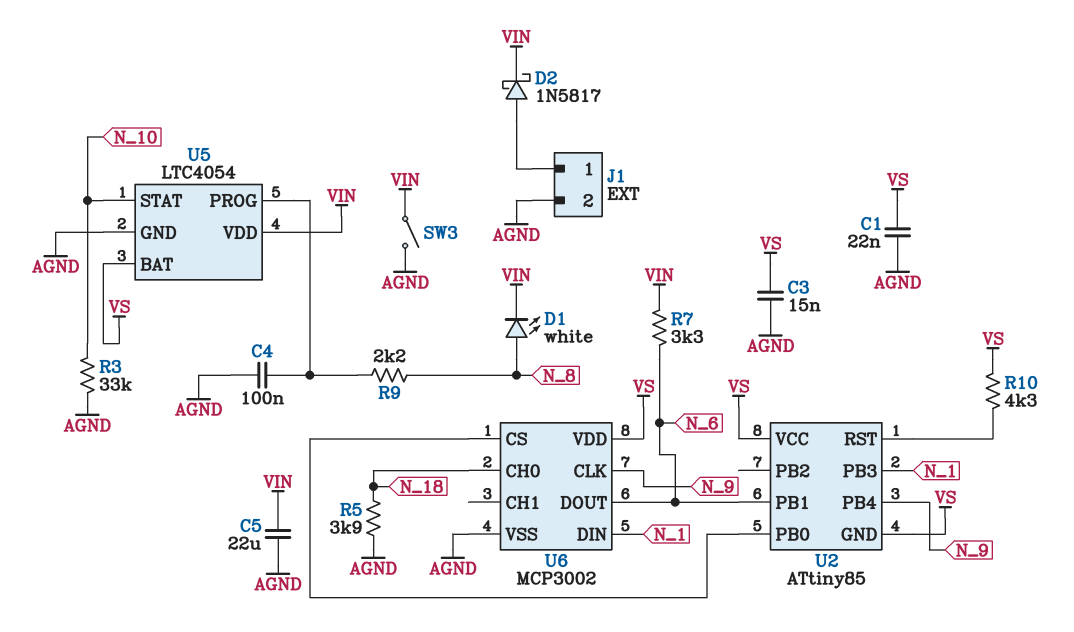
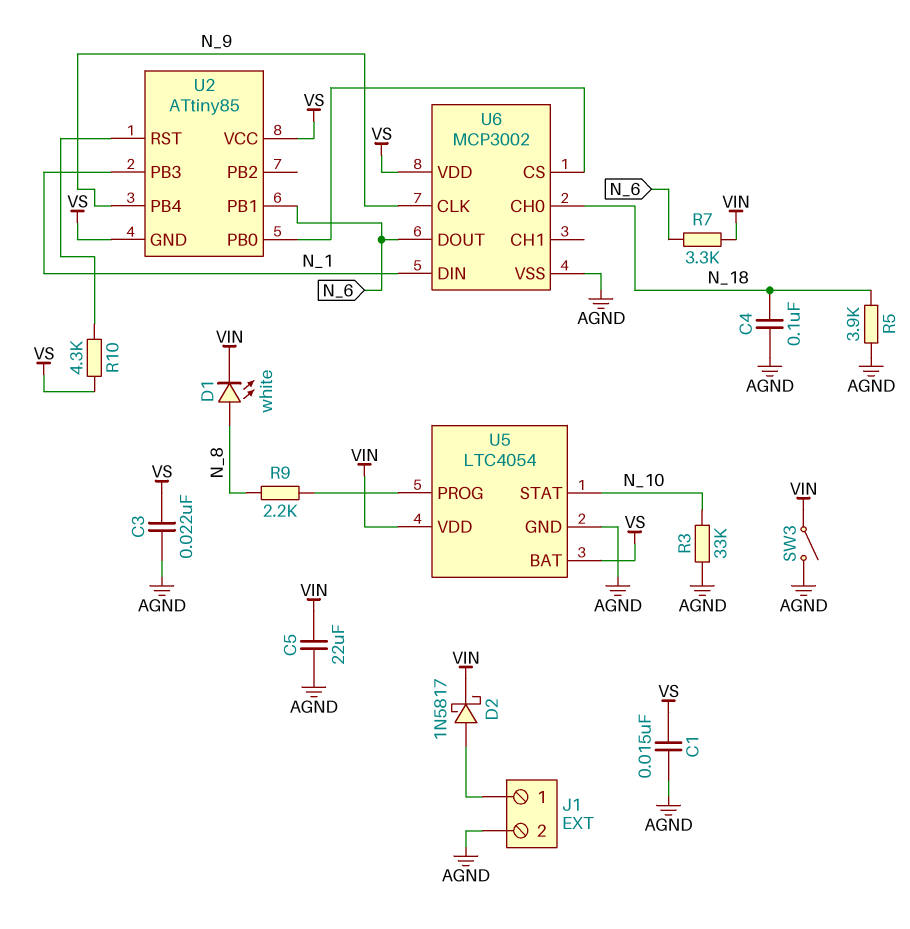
C1: 22nF (AGND, VS) -> 15nF (AGND, VS)
C3: 15nF (AGND, VS) -> 22nF (AGND, VS)
C4: 100nF (AGND, U5/PROG) -> 100nF (AGND, N_18)

